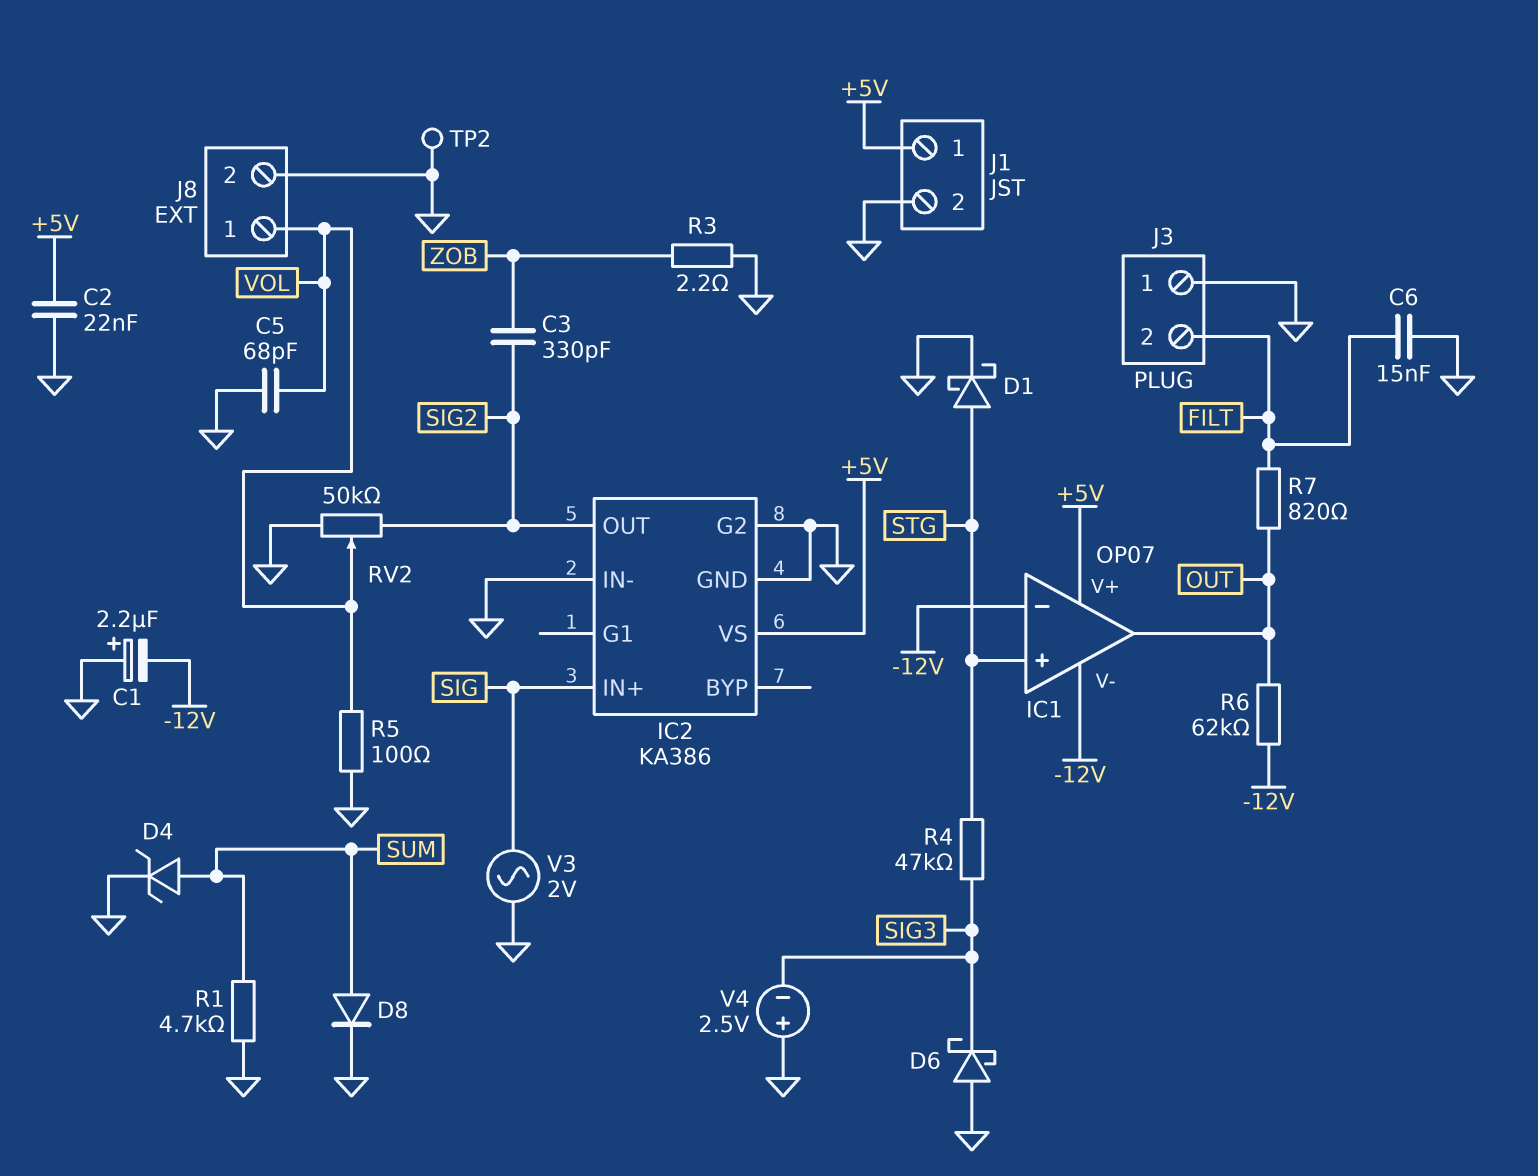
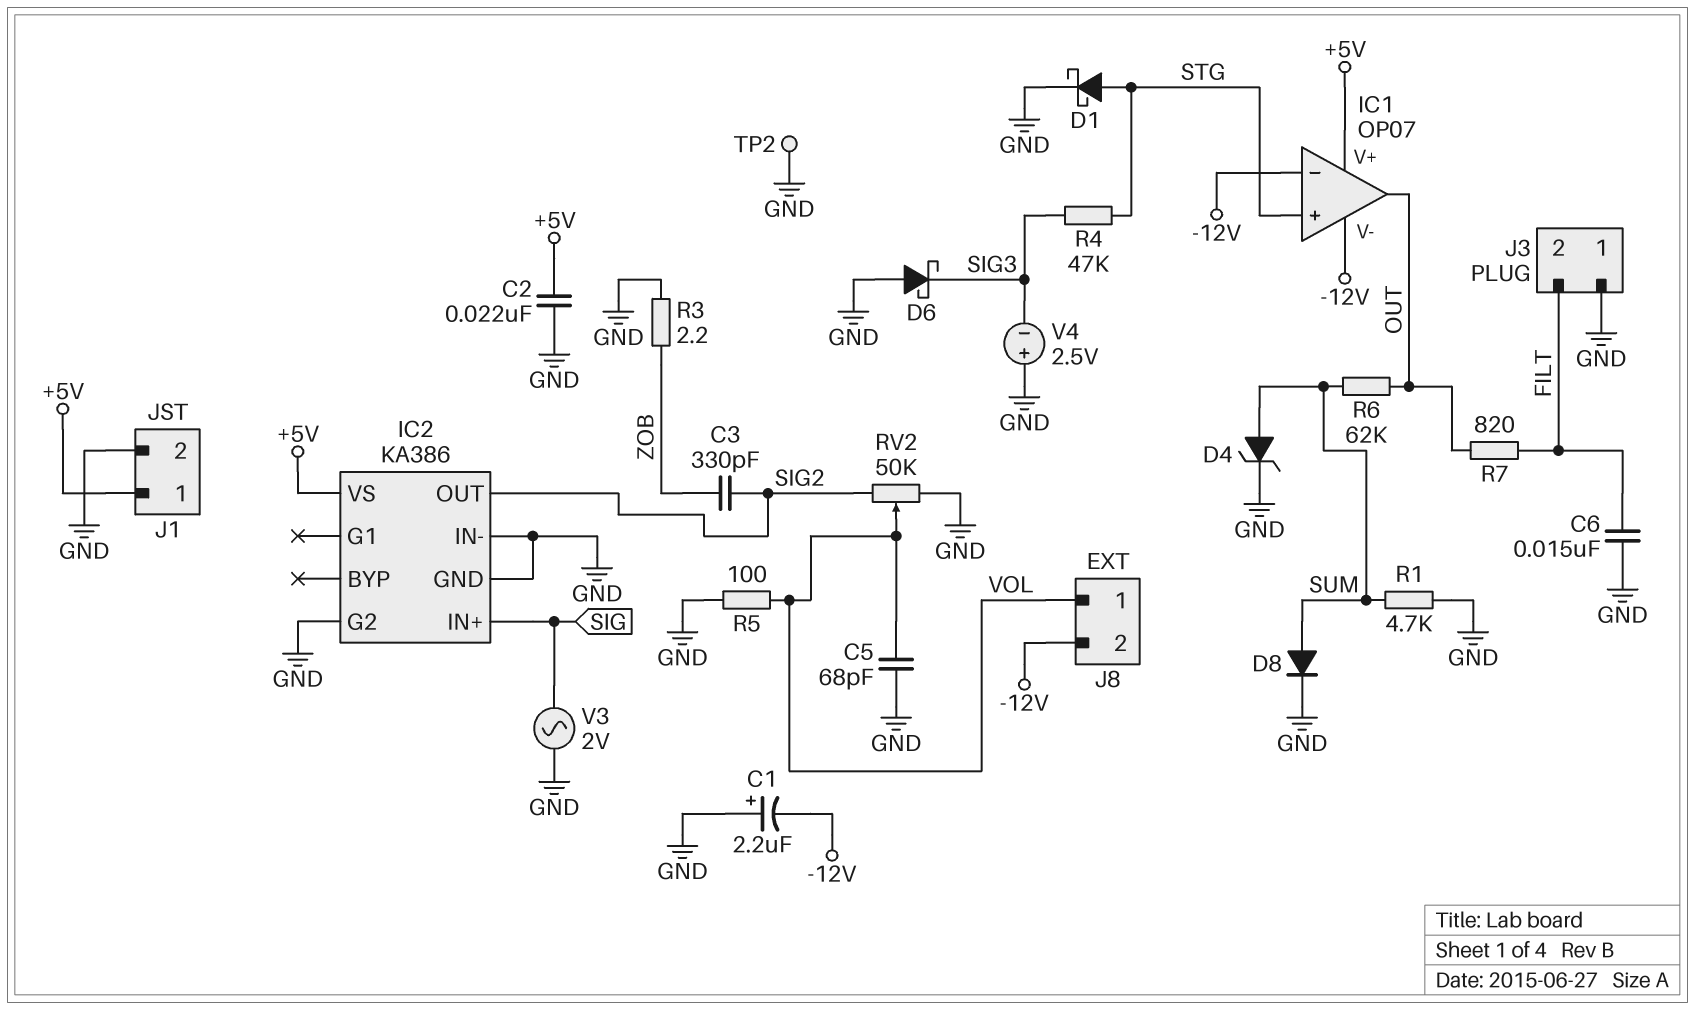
J8 pin 2: GND -> -12V
R6: 62k (-12V, OUT) -> 62k (OUT, SUM)

